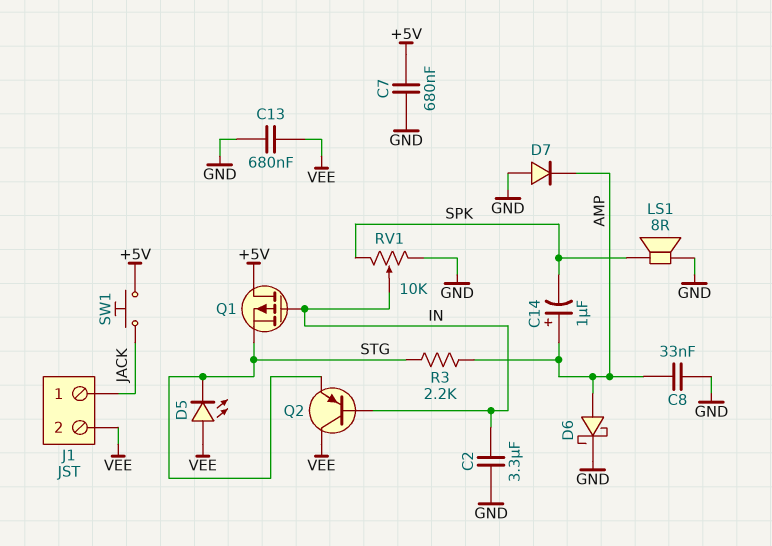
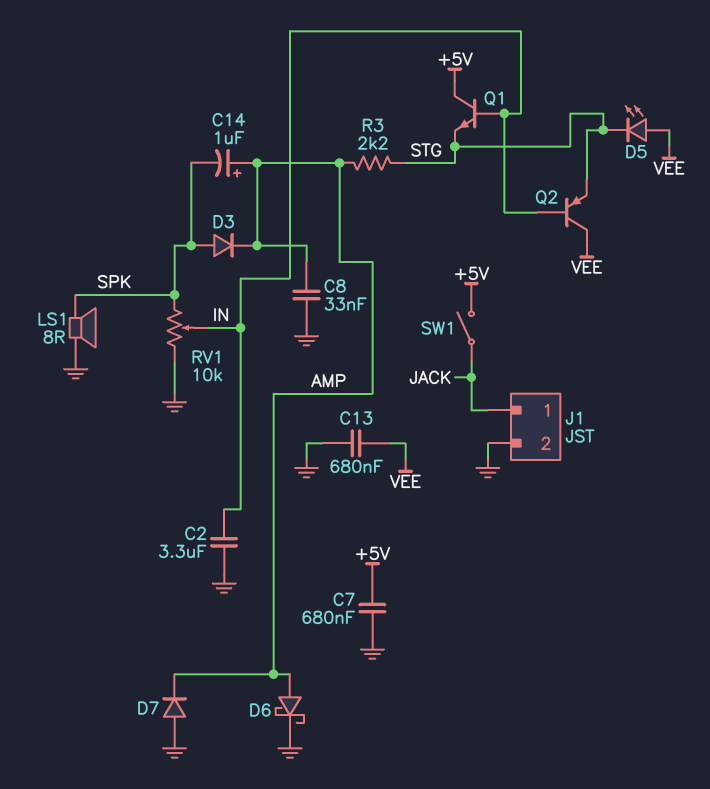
D3: none -> diode (A SPK, K AMP)
J1 pin 2: VEE -> GND
Q1: PMOS (G IN, D +5V, S STG) -> NPN (B IN, C +5V, E STG)
SW1: button (+5V, JACK) -> switch (+5V, JACK)

